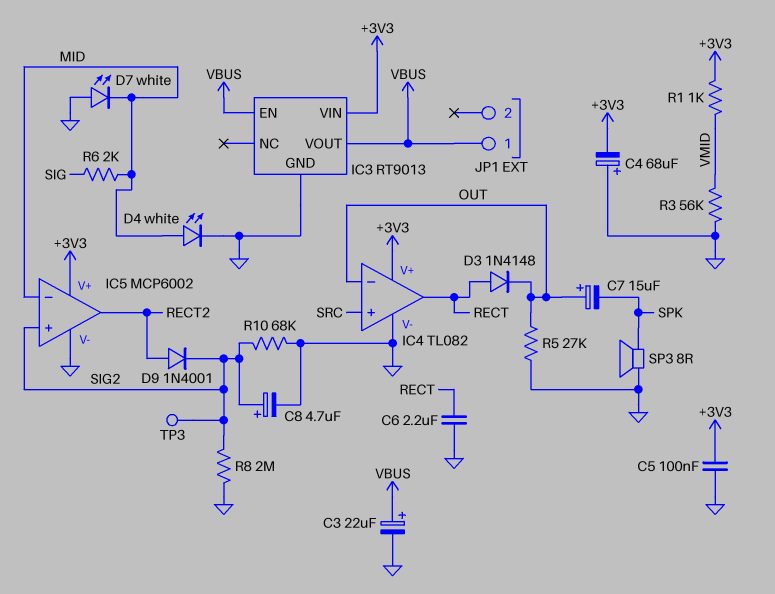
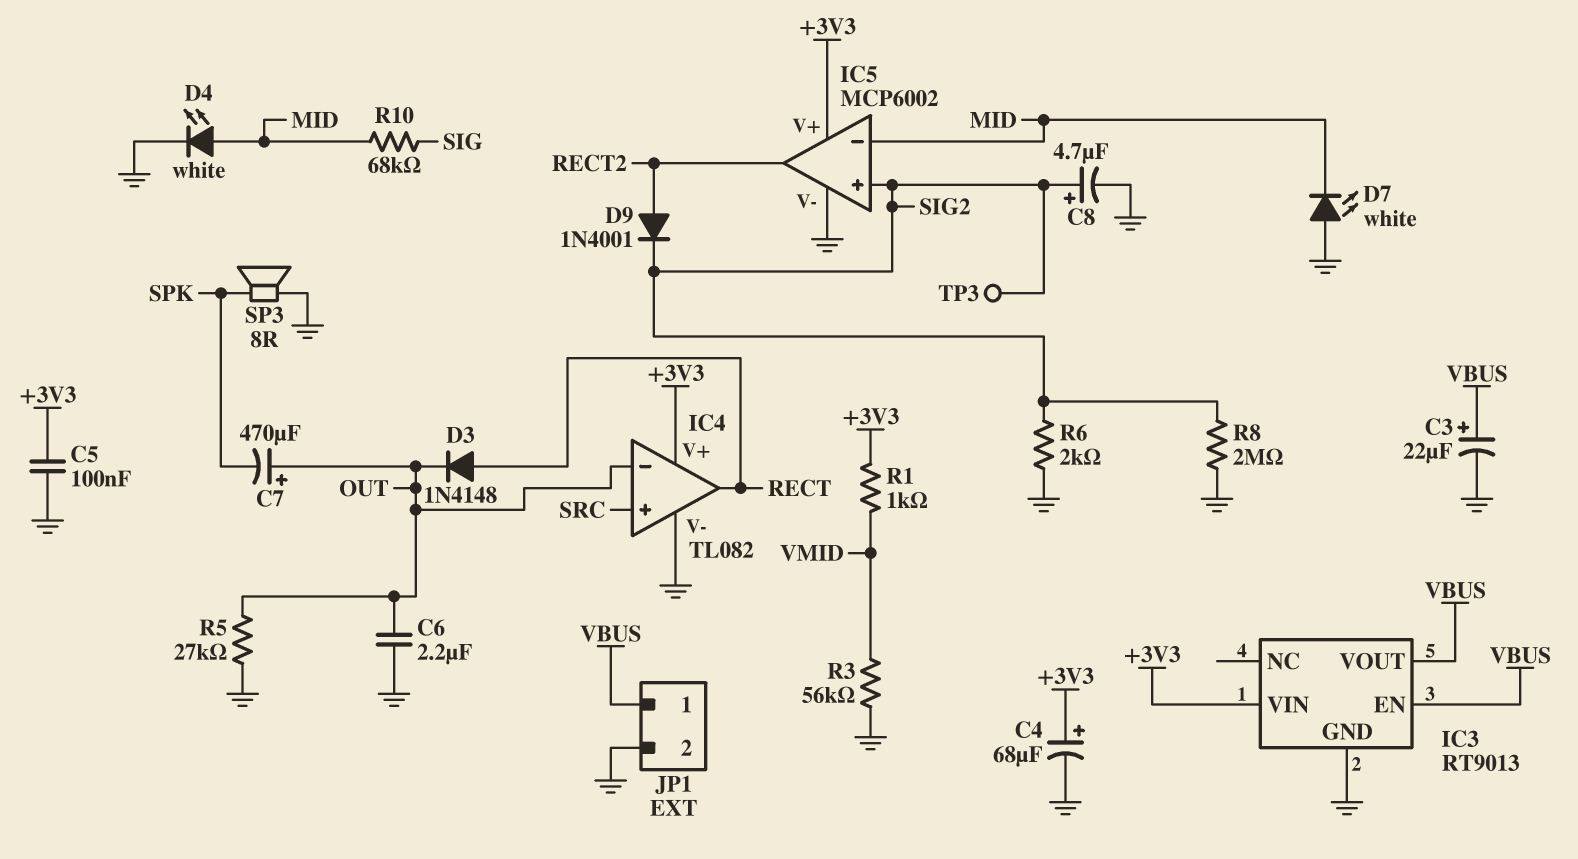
C4: 68uF (plus GND, minus +3V3) -> 68uF (plus +3V3, minus GND)
C6: 2.2uF (GND, RECT) -> 2.2uF (GND, OUT)
C7: 15uF (plus OUT, minus SPK) -> 470uF (plus OUT, minus SPK)
JP1 pin 2: none -> GND
R6: 2k (MID, SIG) -> 2k (GND, SIG2)
R10: 68k (GND, SIG2) -> 68k (MID, SIG)

